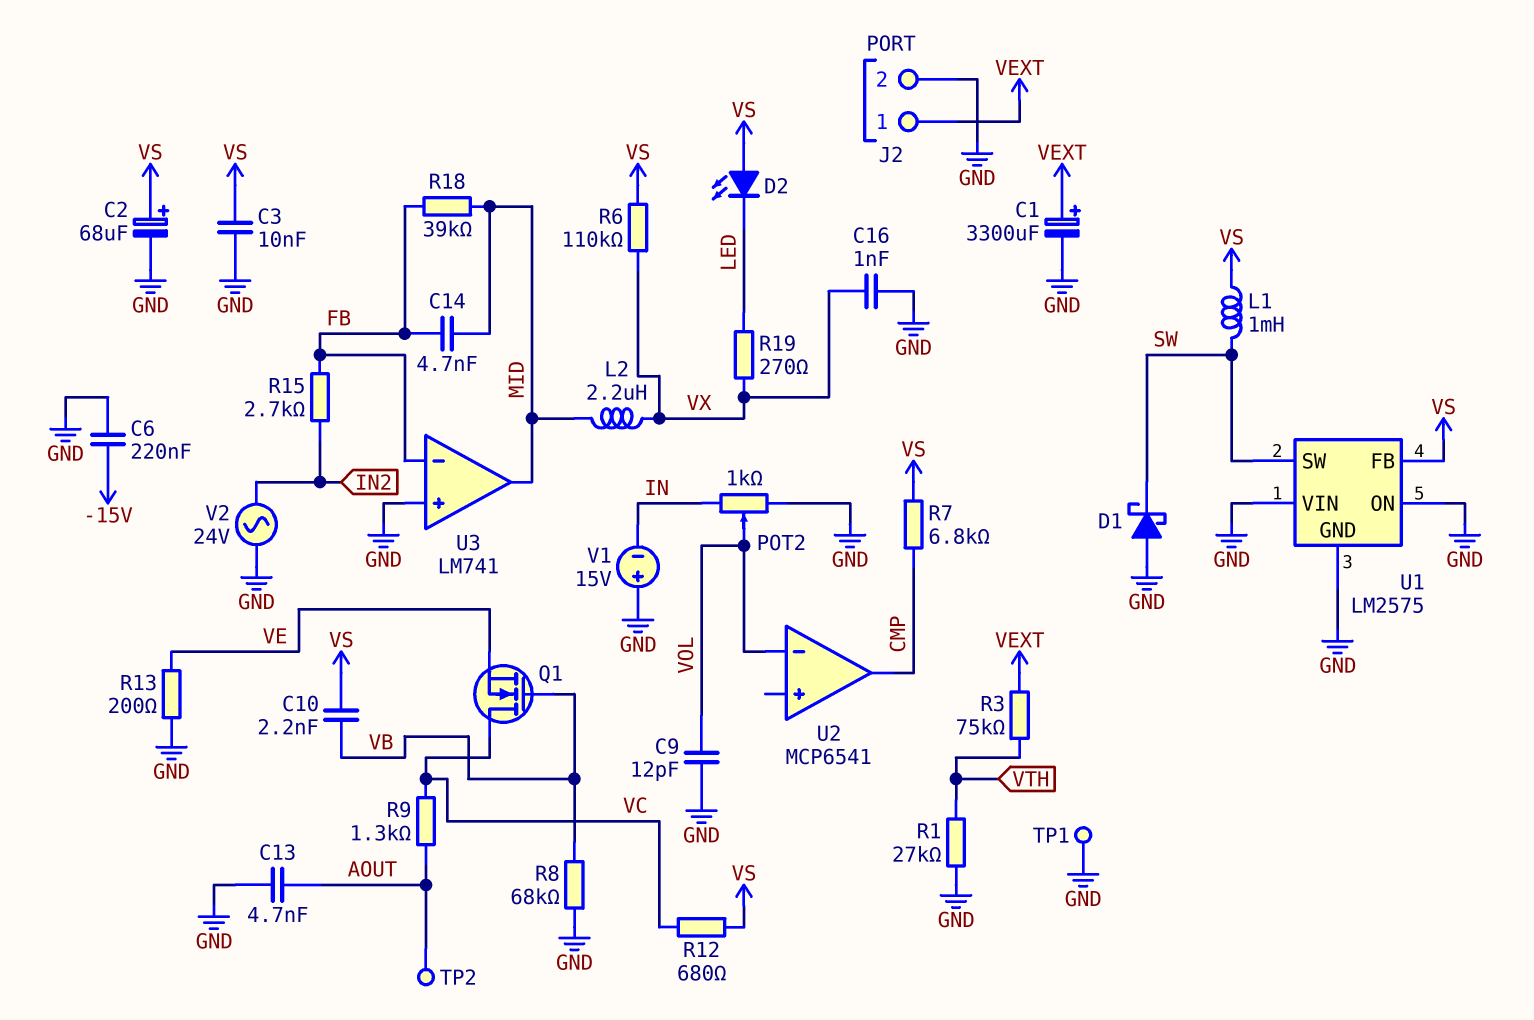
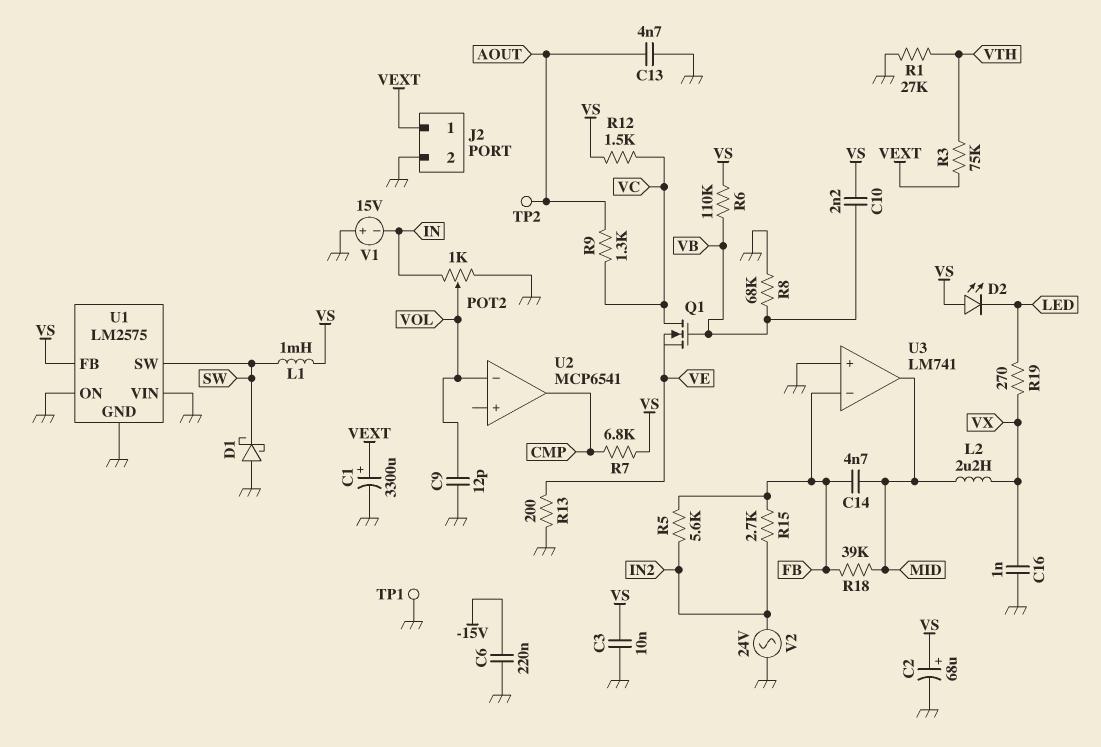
R5: none -> 5.6k (FB, IN2)
R6: 110k (VS, VX) -> 110k (VB, VS)
R12: 680 (VC, VS) -> 1.5k (VC, VS)

